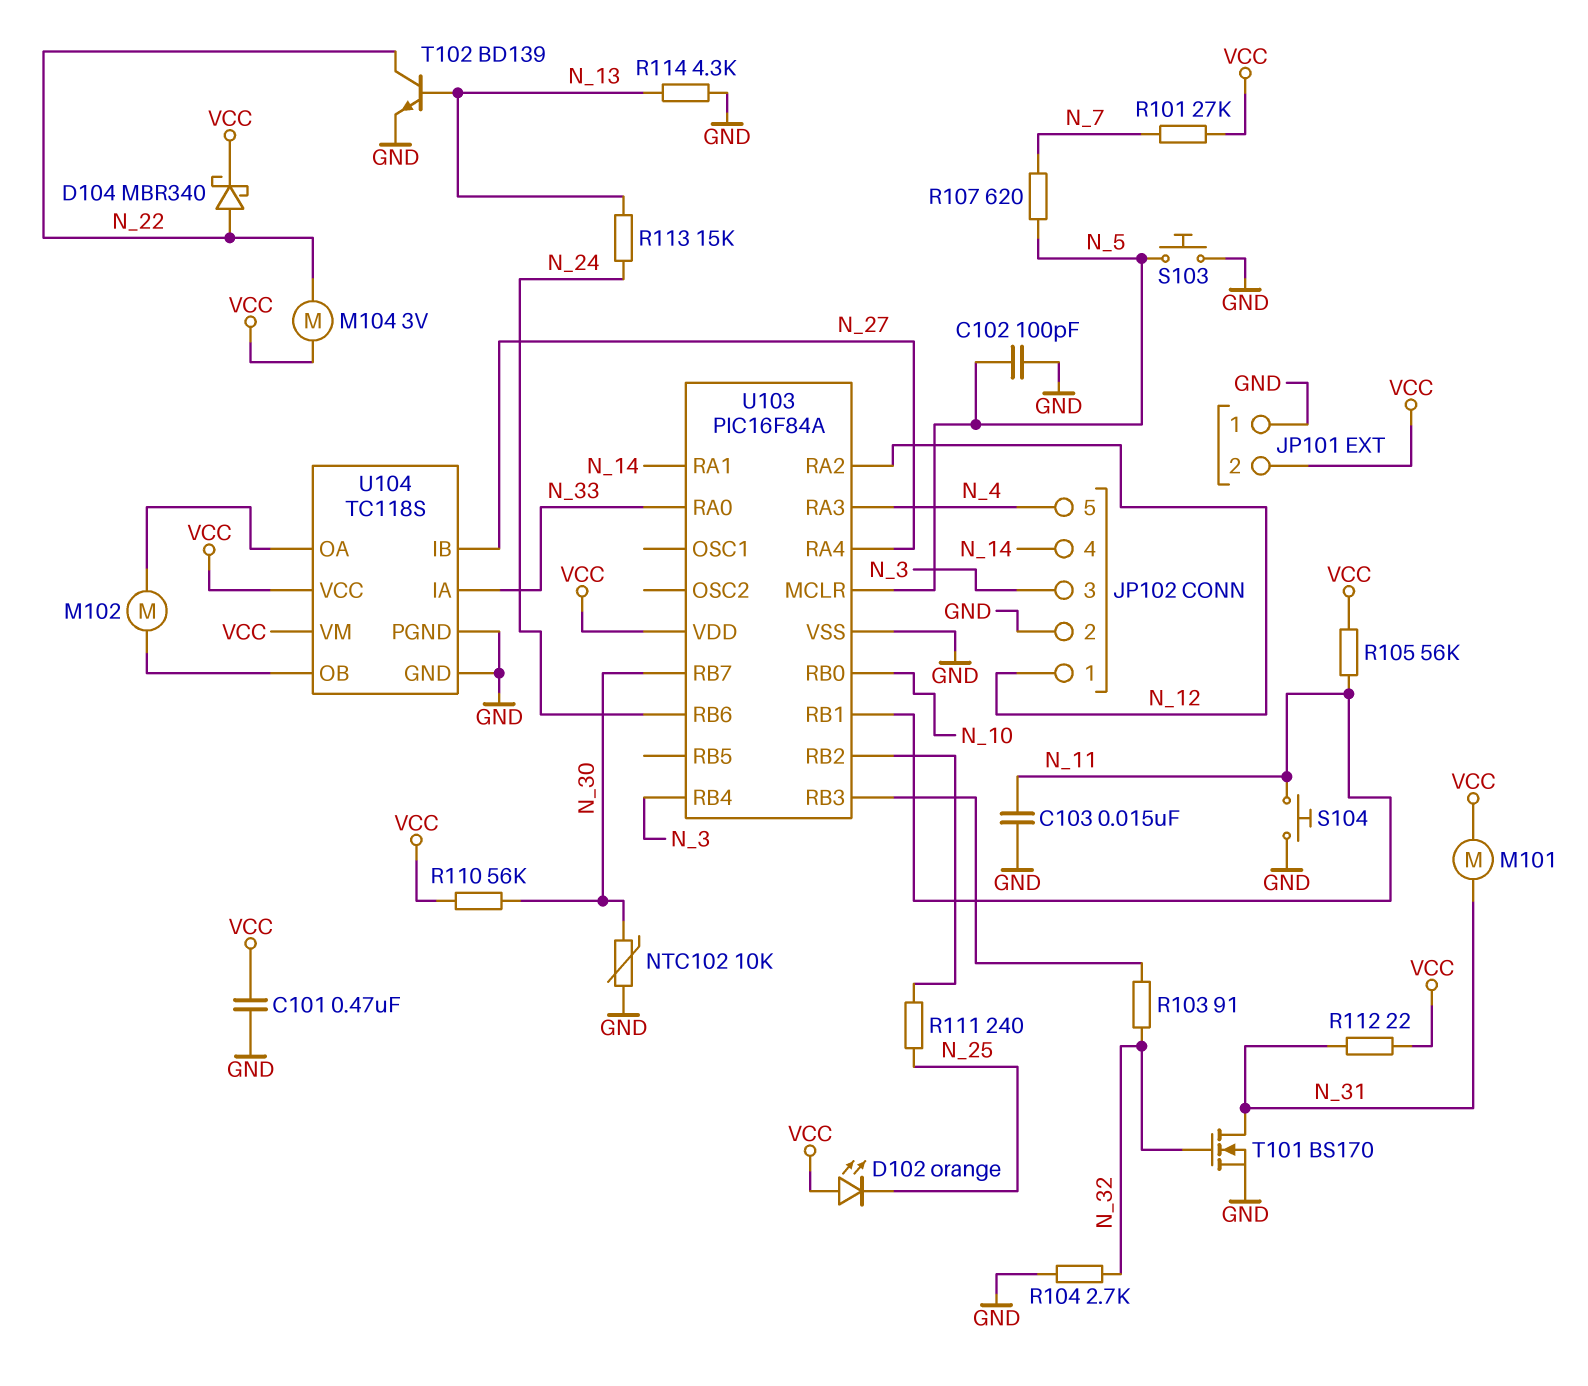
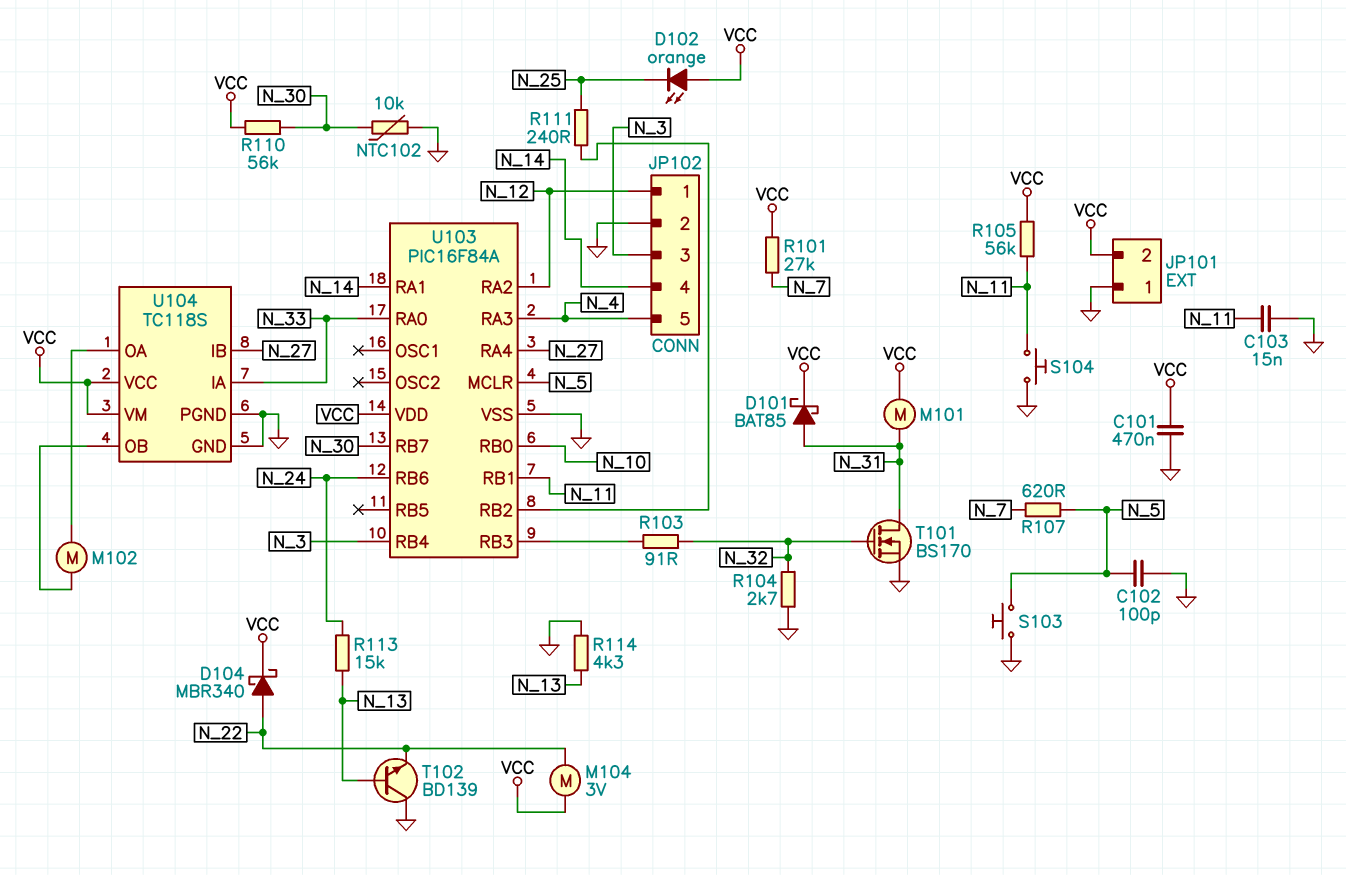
D101: none -> schottky BAT85 (A N_31, K VCC)
R112: 22 (N_31, VCC) -> none
T102: NPN BD139 (B N_13, C N_22, E GND) -> NPN BD139 (B N_13, C GND, E N_22)

